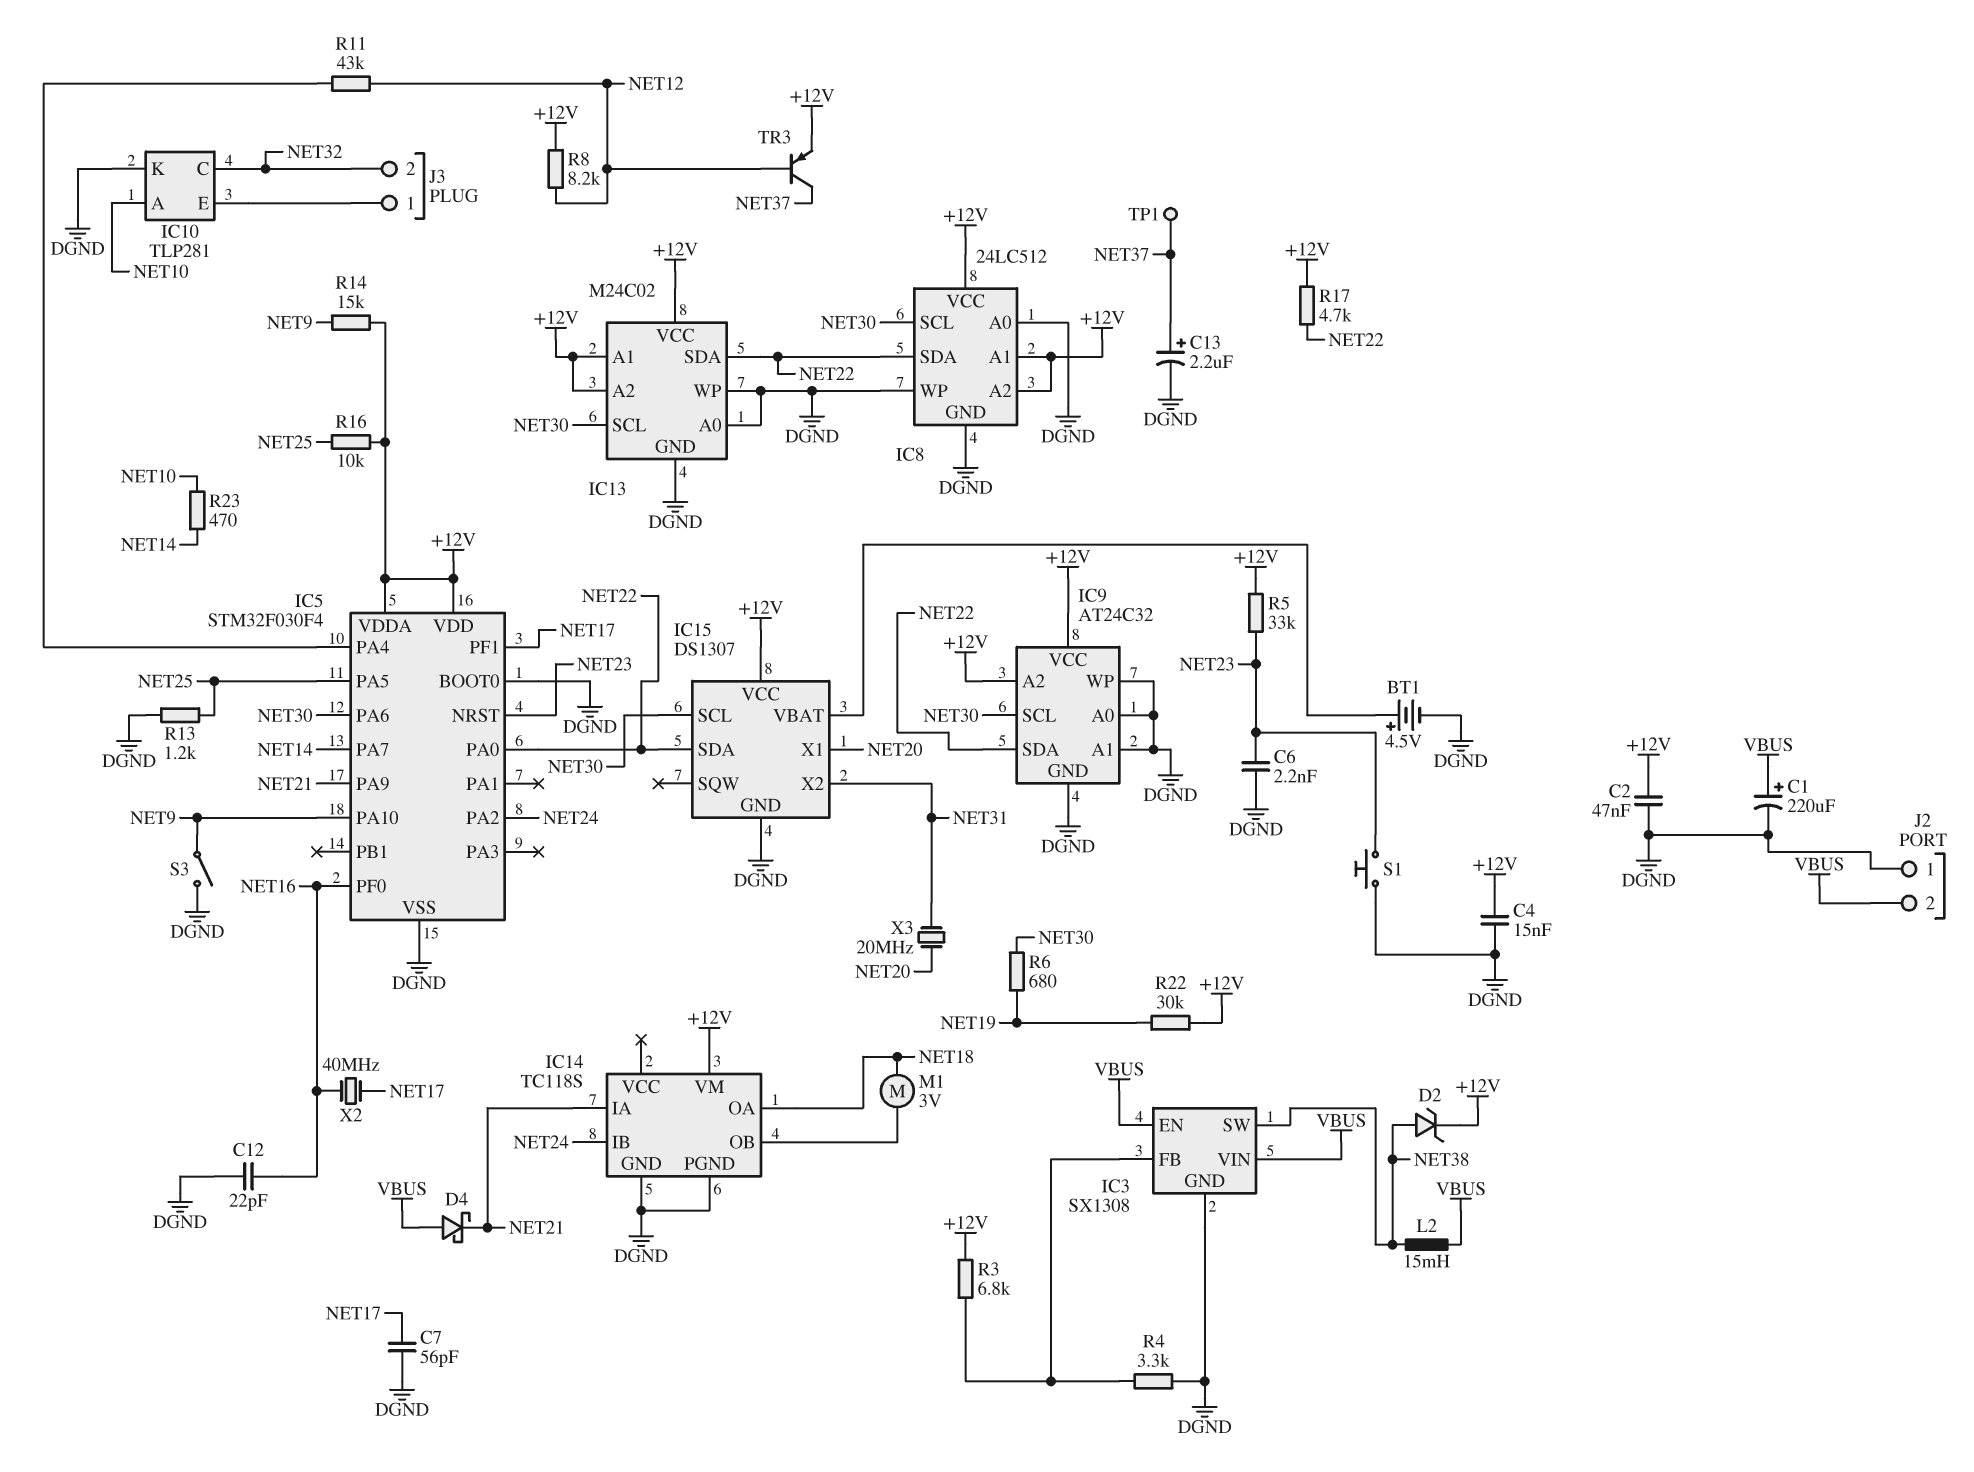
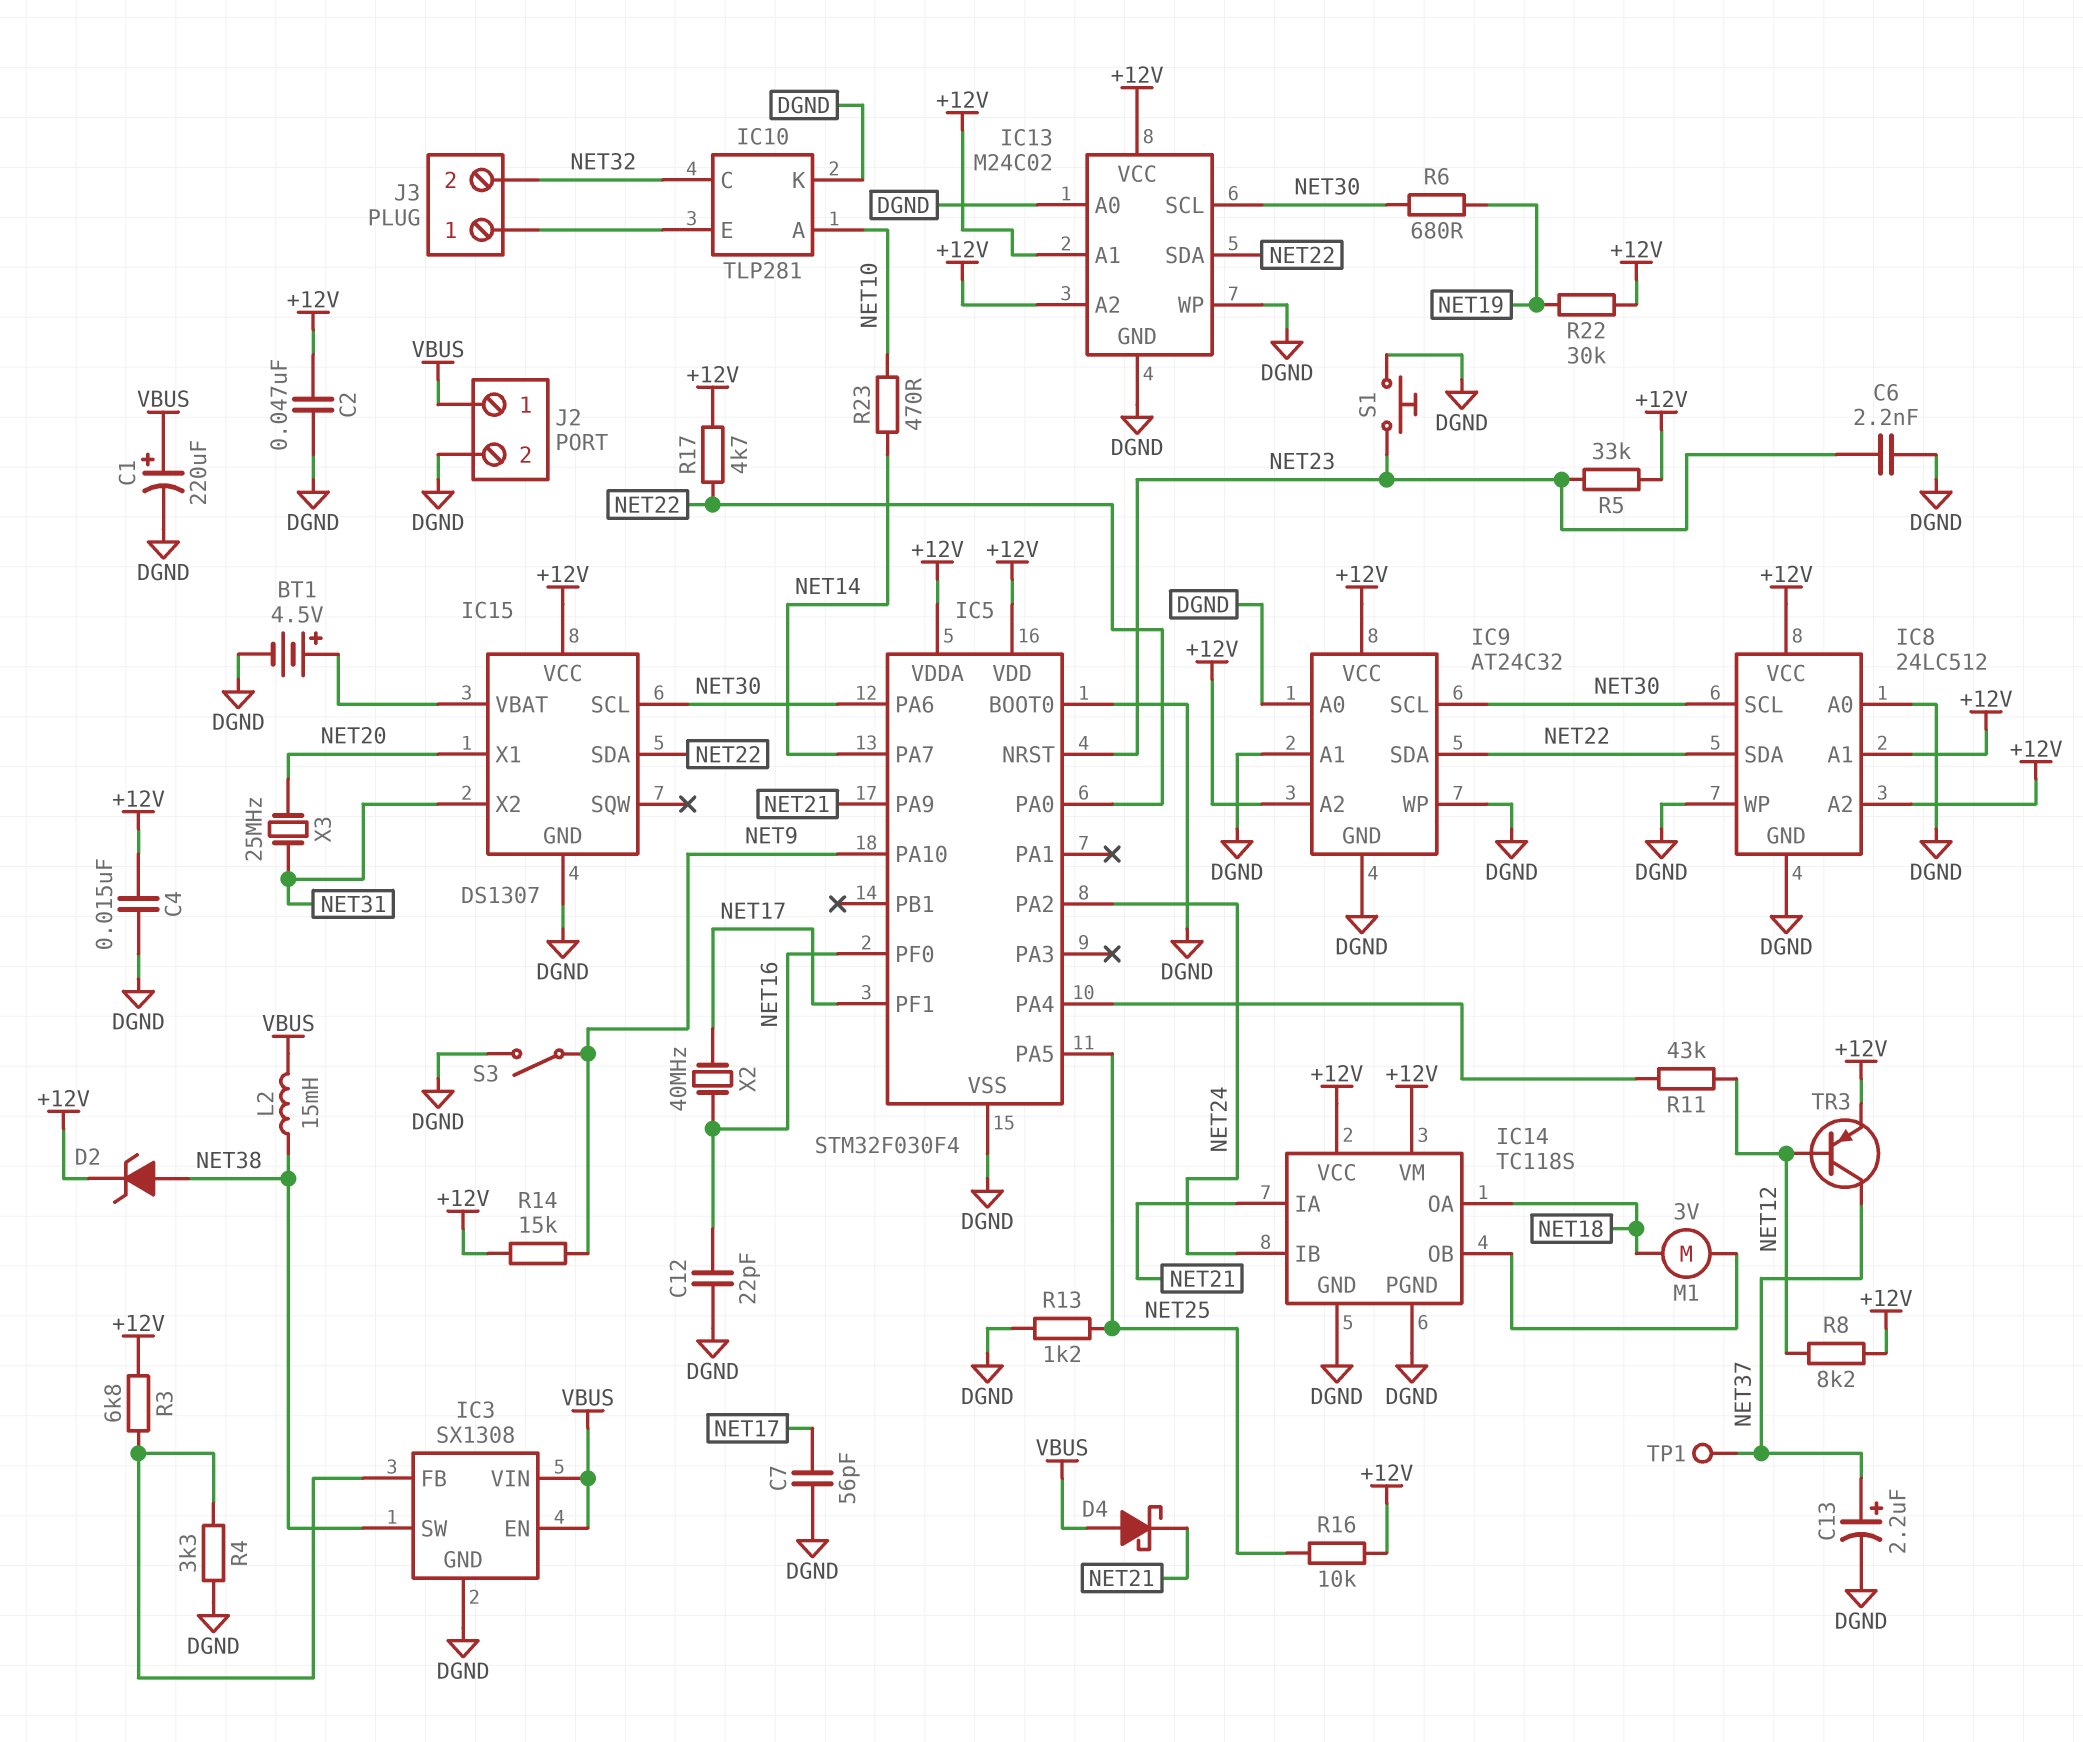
IC14 pin VCC: none -> +12V
J2 pin 1: DGND -> VBUS
J2 pin 2: VBUS -> DGND
X3: 20MHz (NET20, NET31) -> 25MHz (NET20, NET31)

